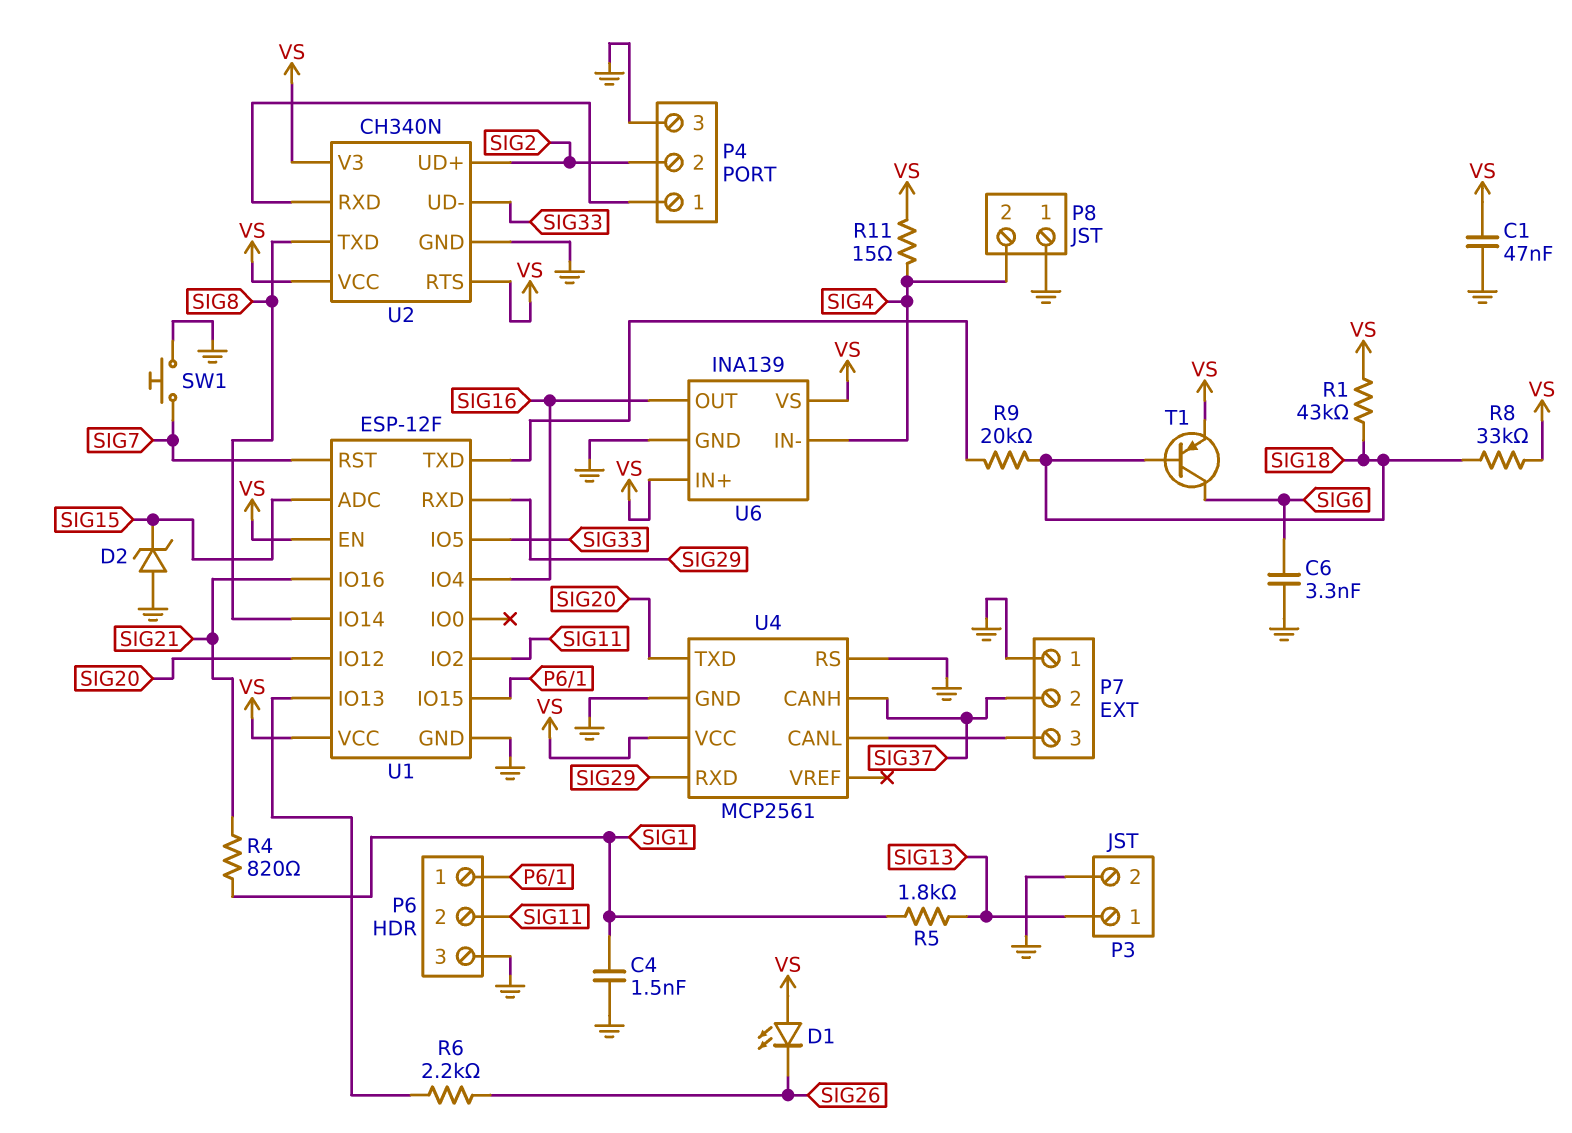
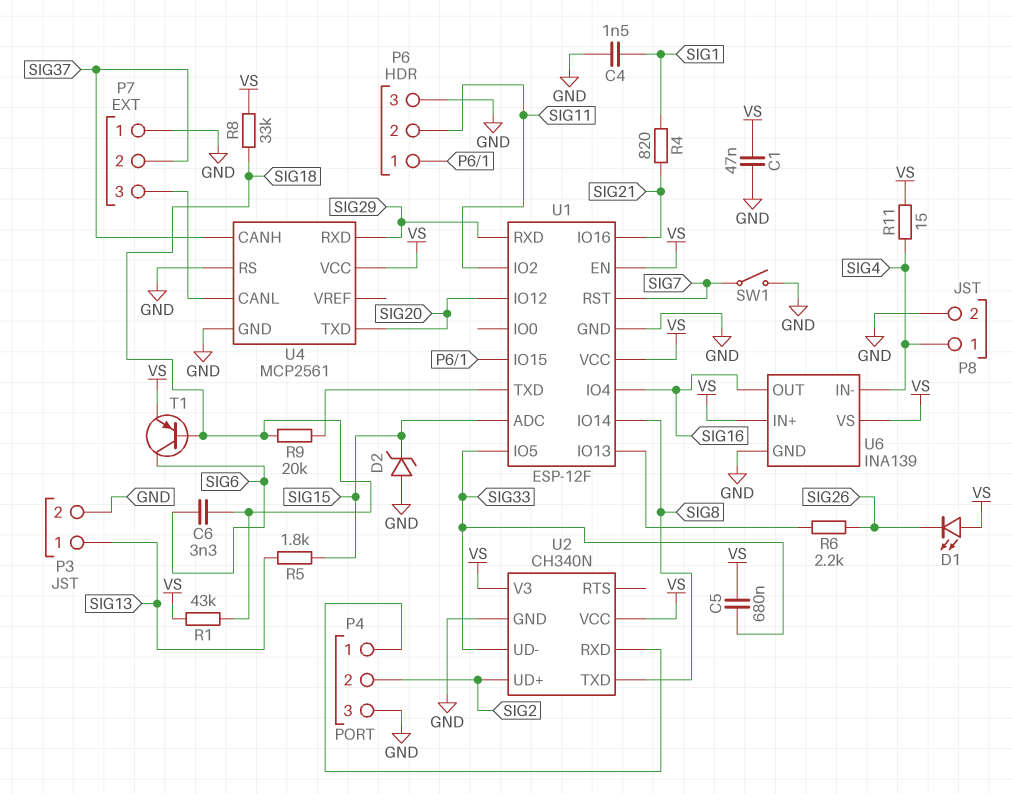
C5: none -> 680nF (SIG33, VS)
C6: 3.3nF (GND, SIG6) -> 3.3nF (SIG6, SIG18)
P8 pin 1: GND -> SIG4
P8 pin 2: SIG4 -> GND
R5: 1.8k (SIG1, SIG13) -> 1.8k (SIG13, SIG15)
SW1: button (GND, SIG7) -> switch (GND, SIG7)
U2 pin RTS: VS -> none

